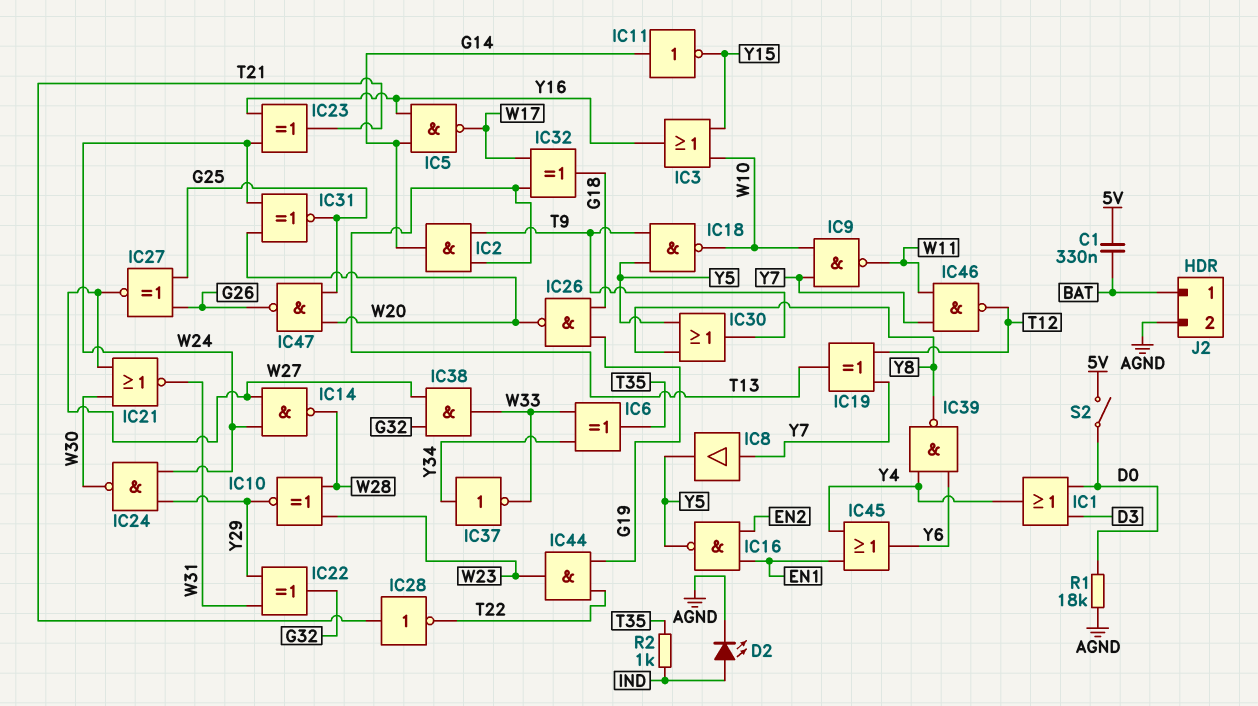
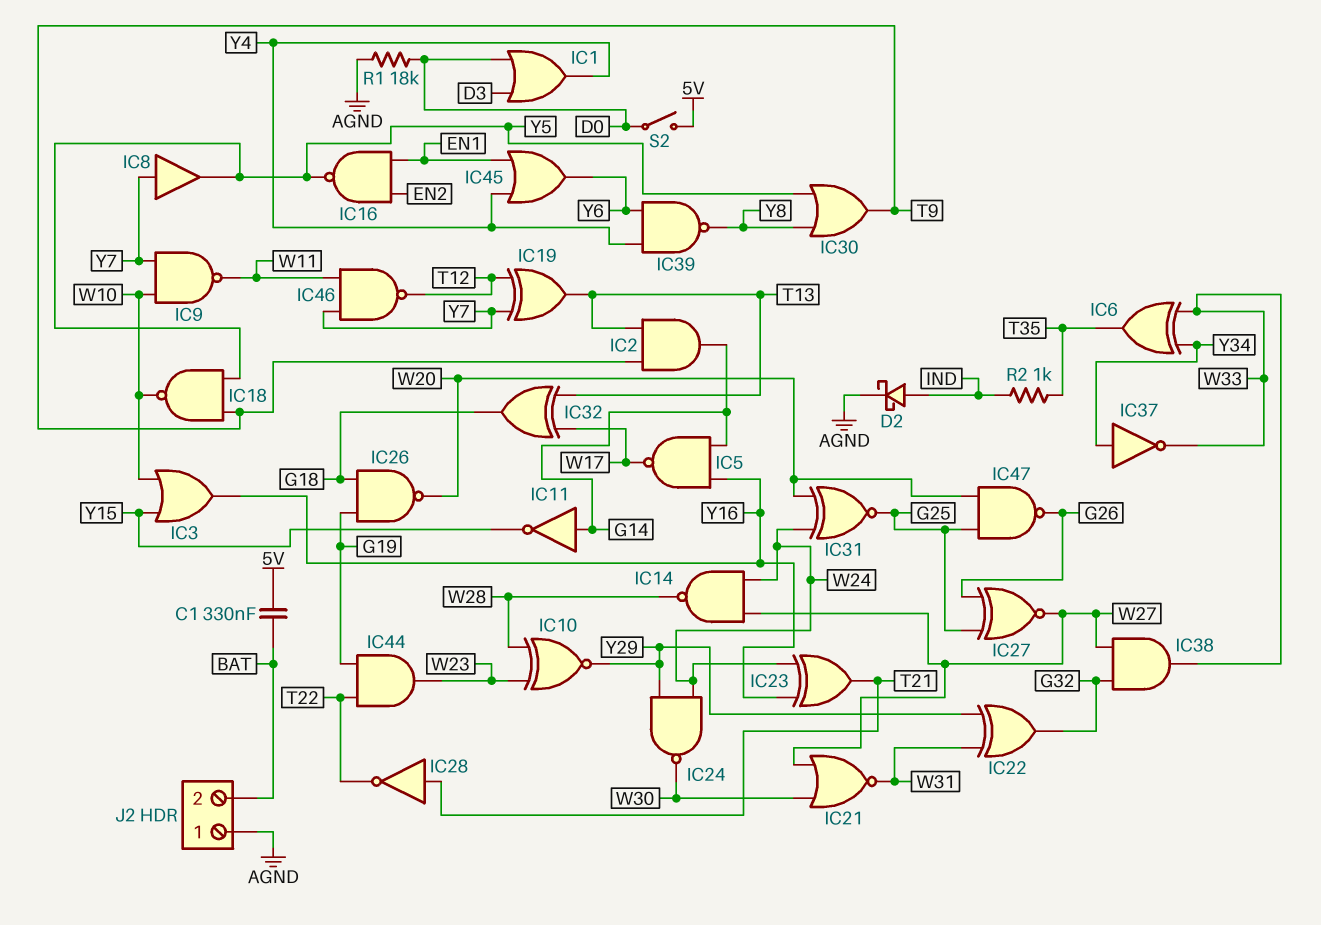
D2: LED (A IND, K AGND) -> schottky (A IND, K AGND)
J2 pin 1: BAT -> AGND
J2 pin 2: AGND -> BAT

